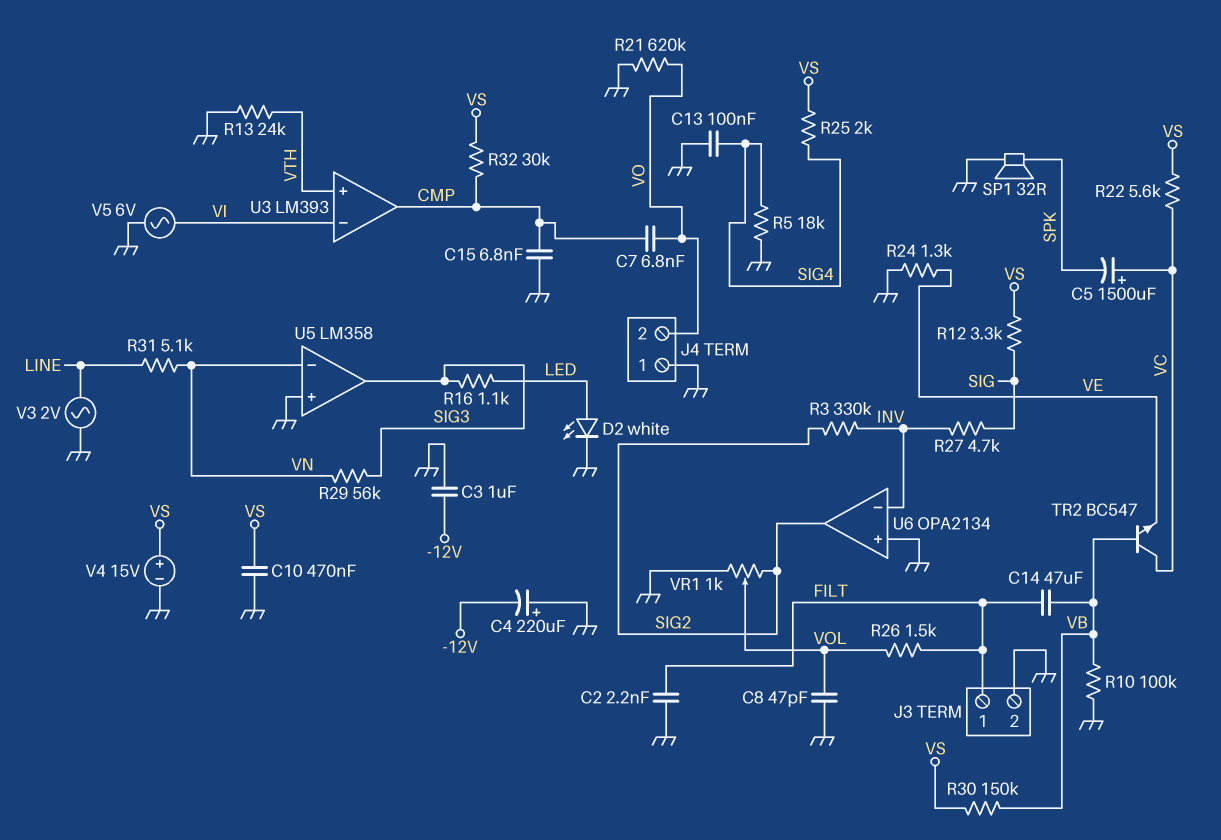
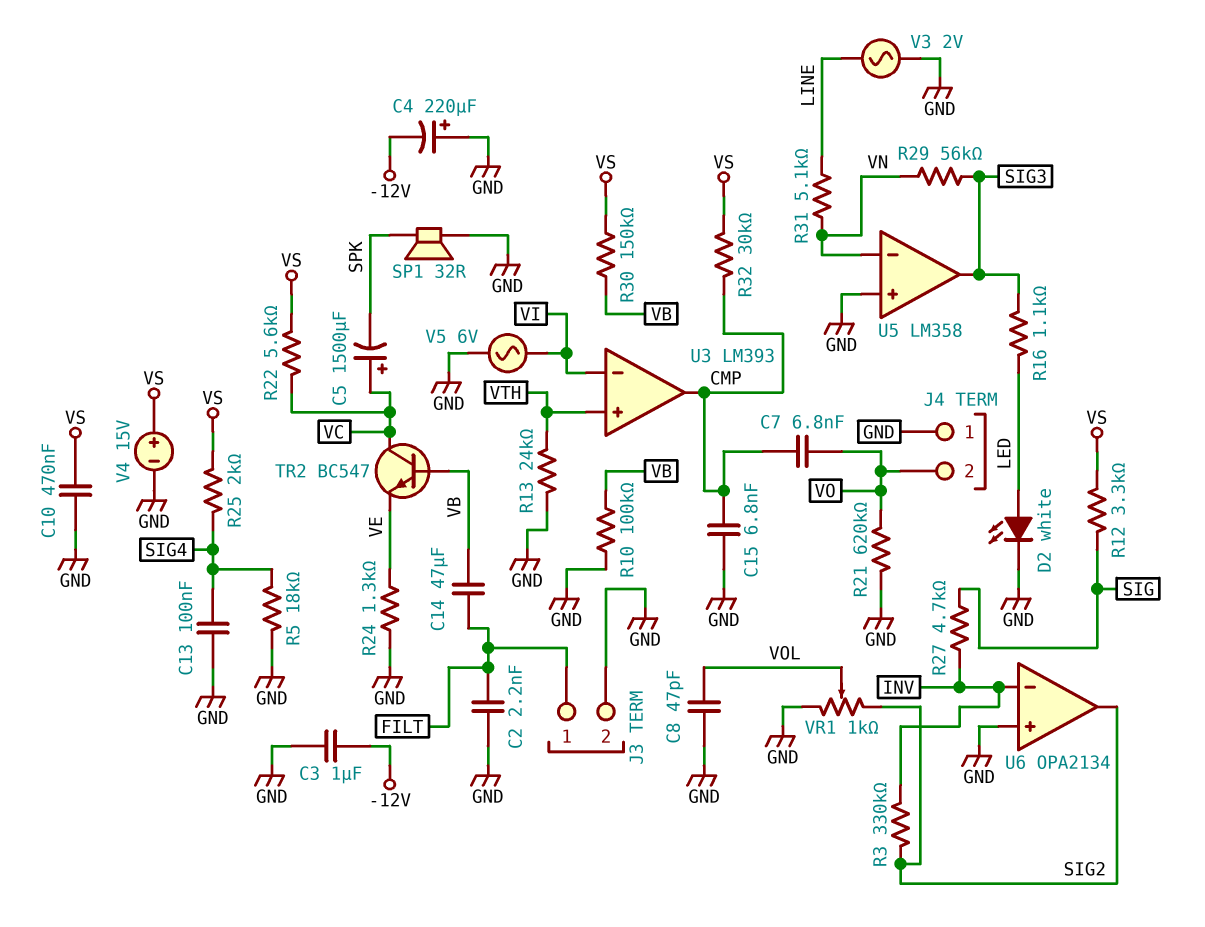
R26: 1.5k (FILT, VOL) -> none

